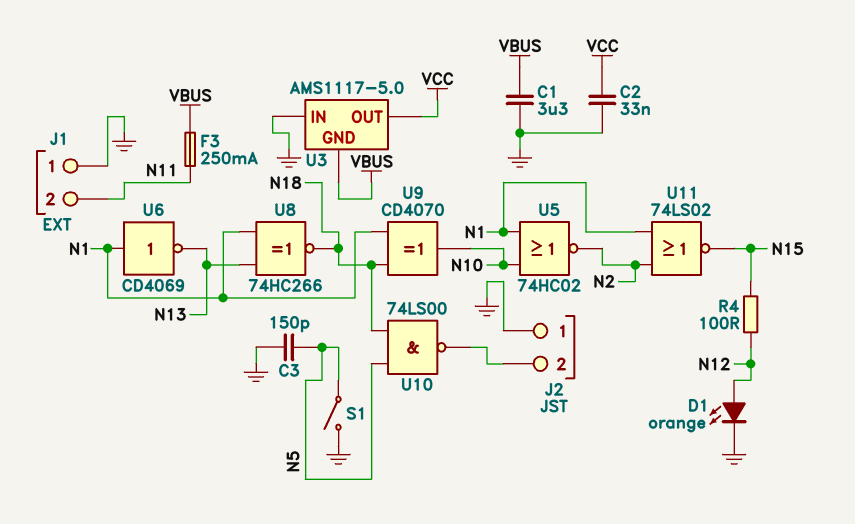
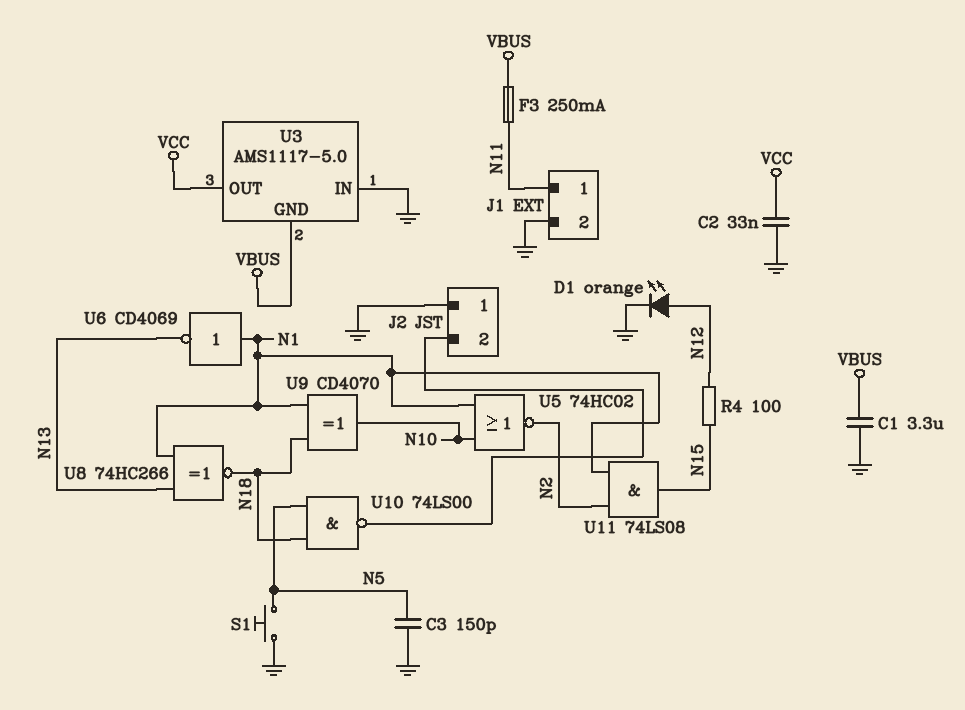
J1 pin 1: GND -> N11
J1 pin 2: N11 -> GND
S1: switch (GND, N5) -> button (GND, N5)
U11: NOR 74LS02 (in N1, in N2, out N15) -> AND 74LS08 (in N1, in N2, out N15)

